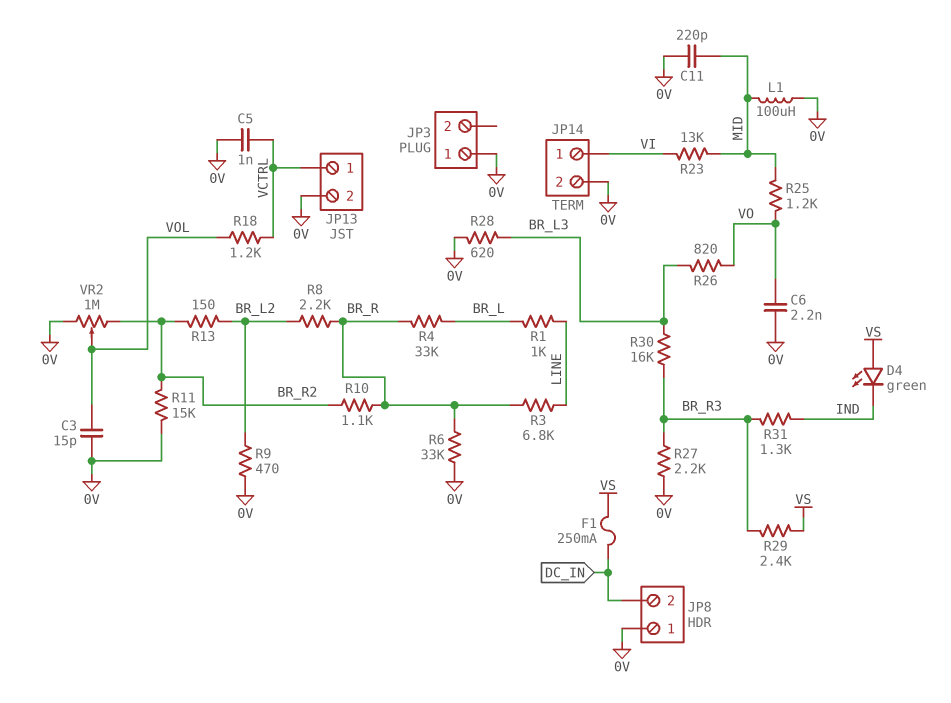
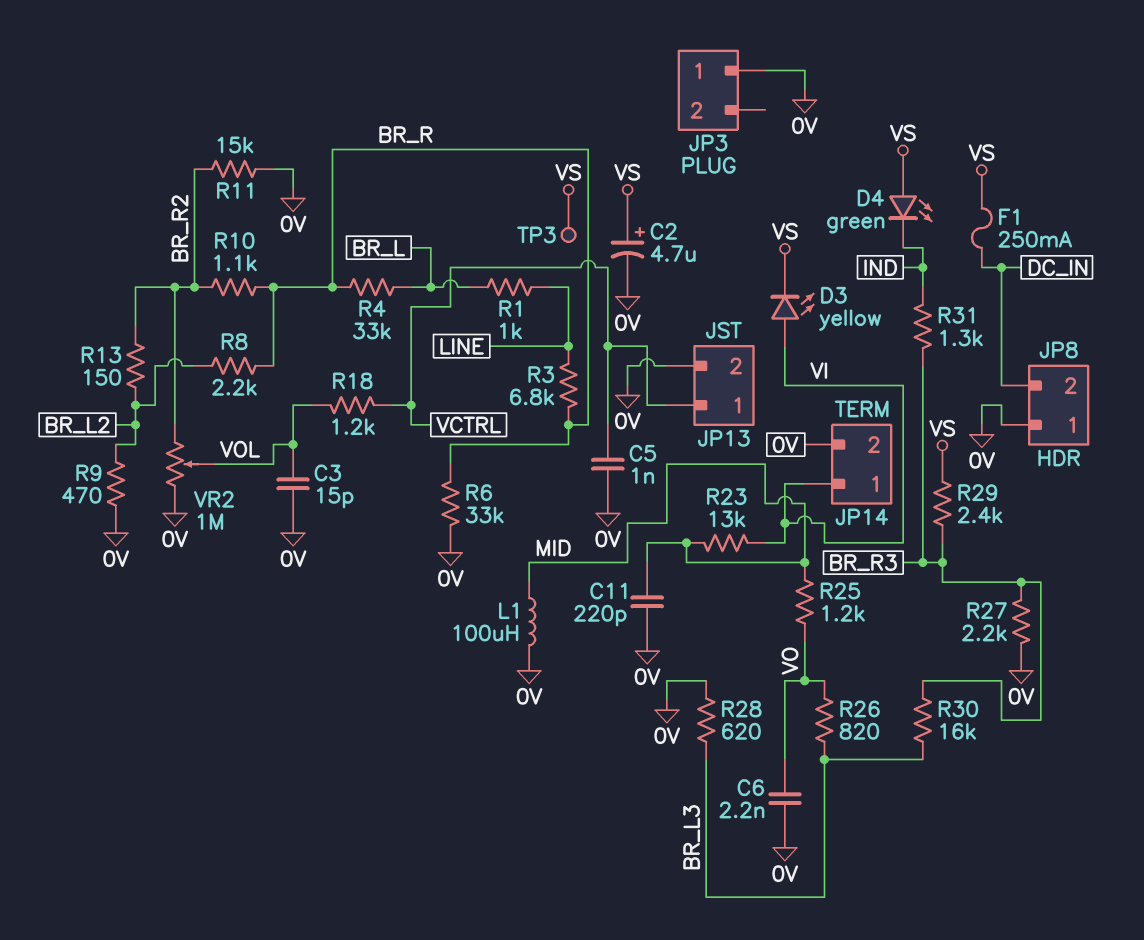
C2: none -> 4.7uF (plus VS, minus 0V)
D3: none -> LED yellow (A VI, K VS)
TP3: none -> test point (VS)

